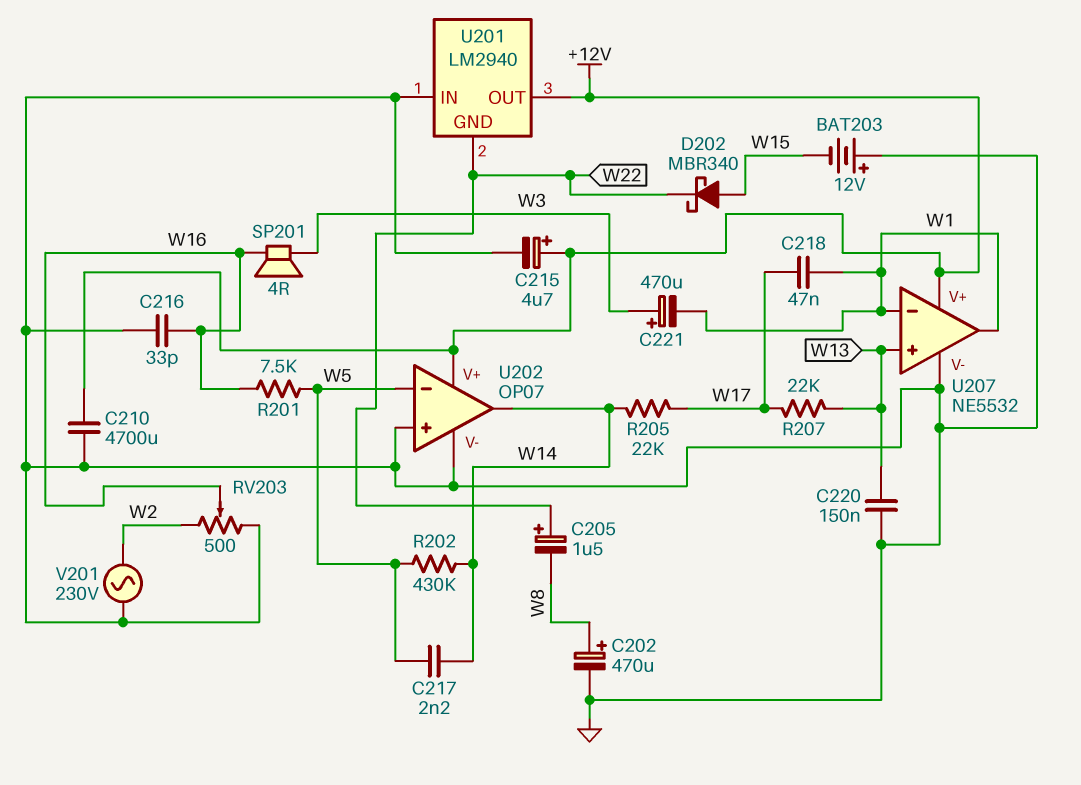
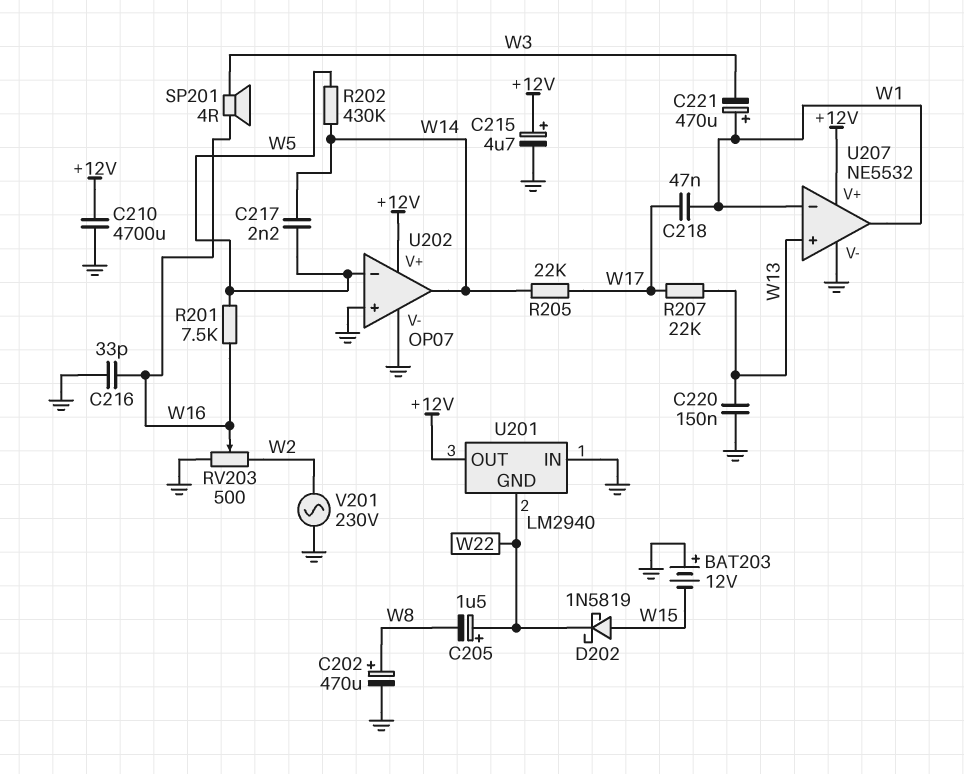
C221: 470uF (plus W3, minus W1) -> 470uF (plus W1, minus W3)
D202: schottky MBR340 (A W15, K W22) -> schottky 1N5819 (A W15, K W22)

